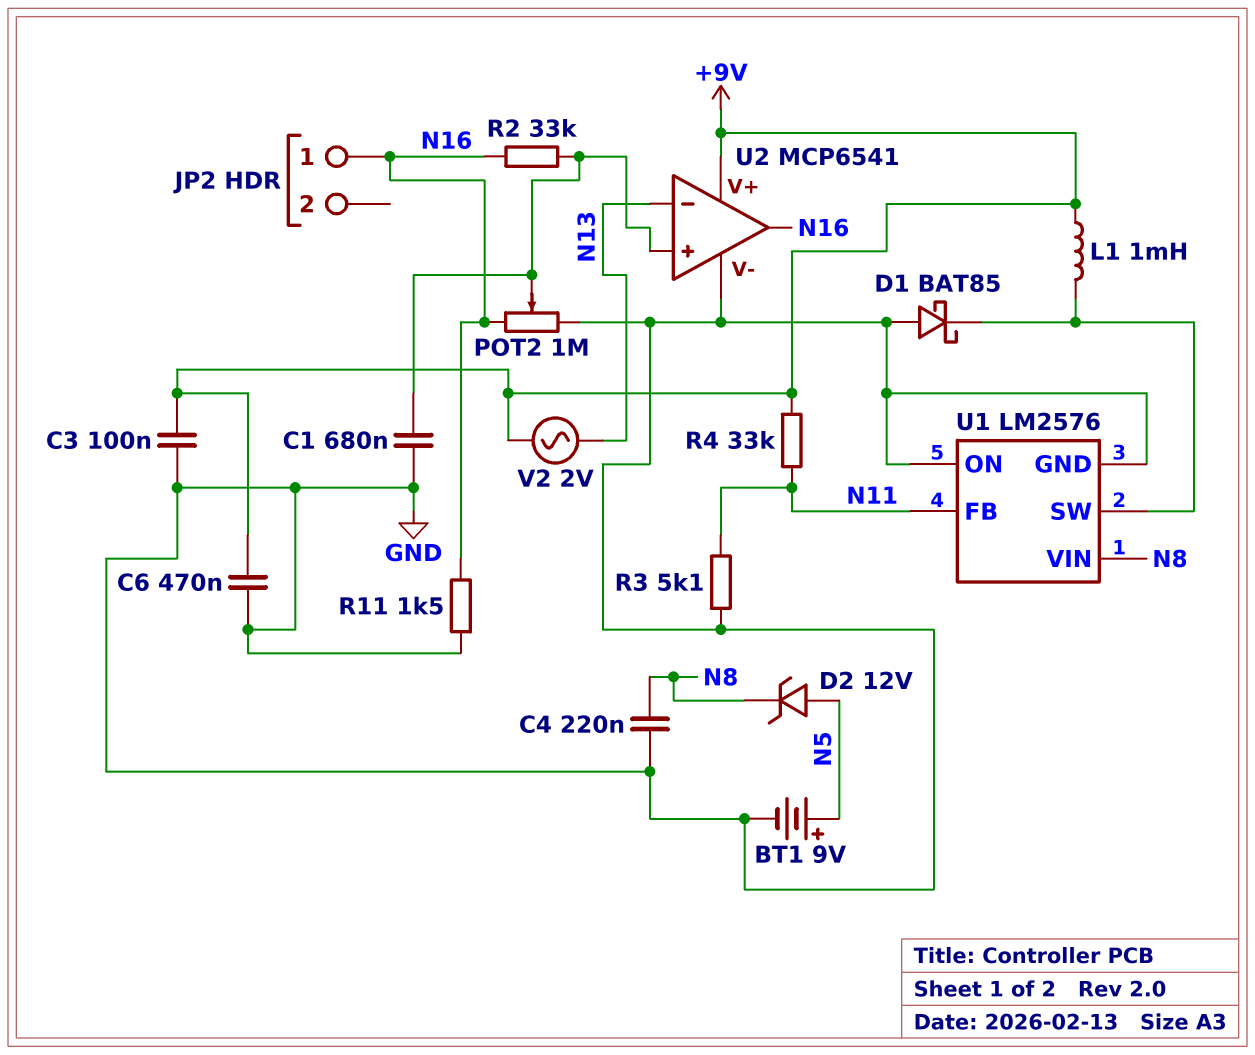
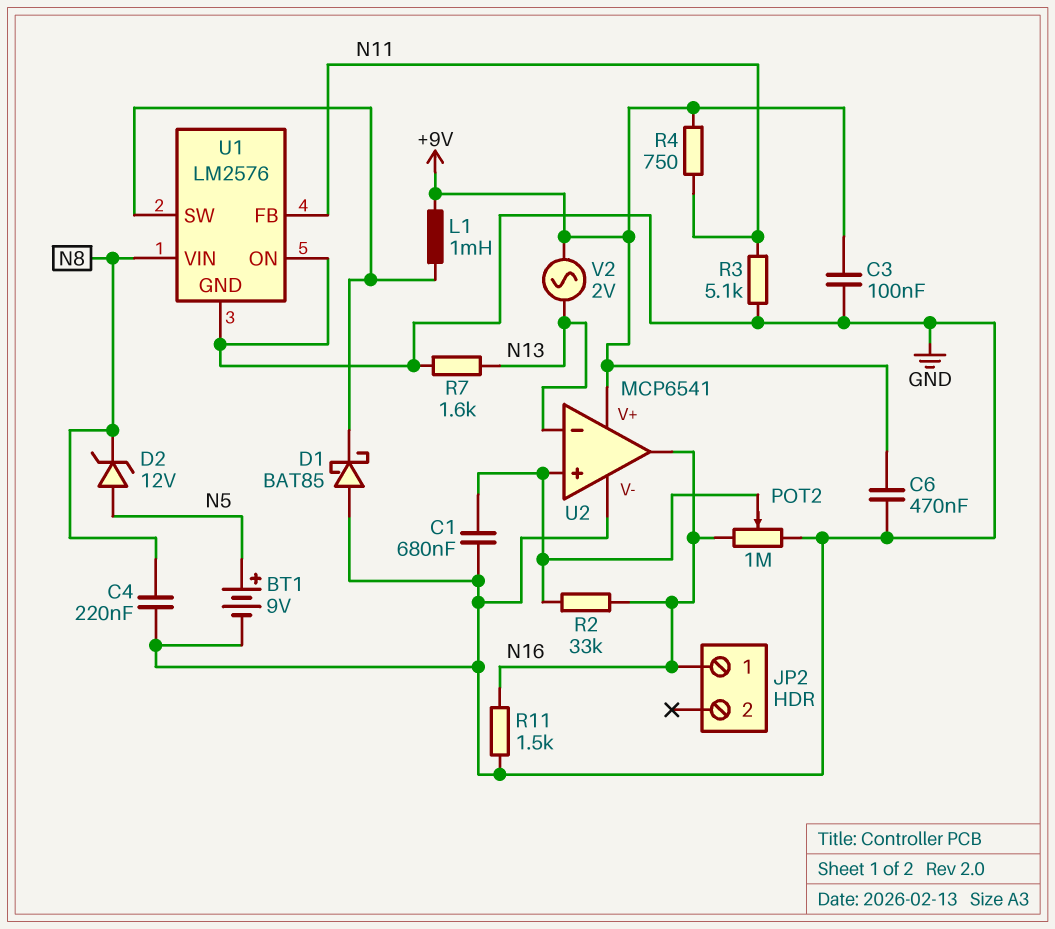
R4: 33k (+9V, N11) -> 750 (+9V, N11)
R7: none -> 1.6k (GND, N13)

